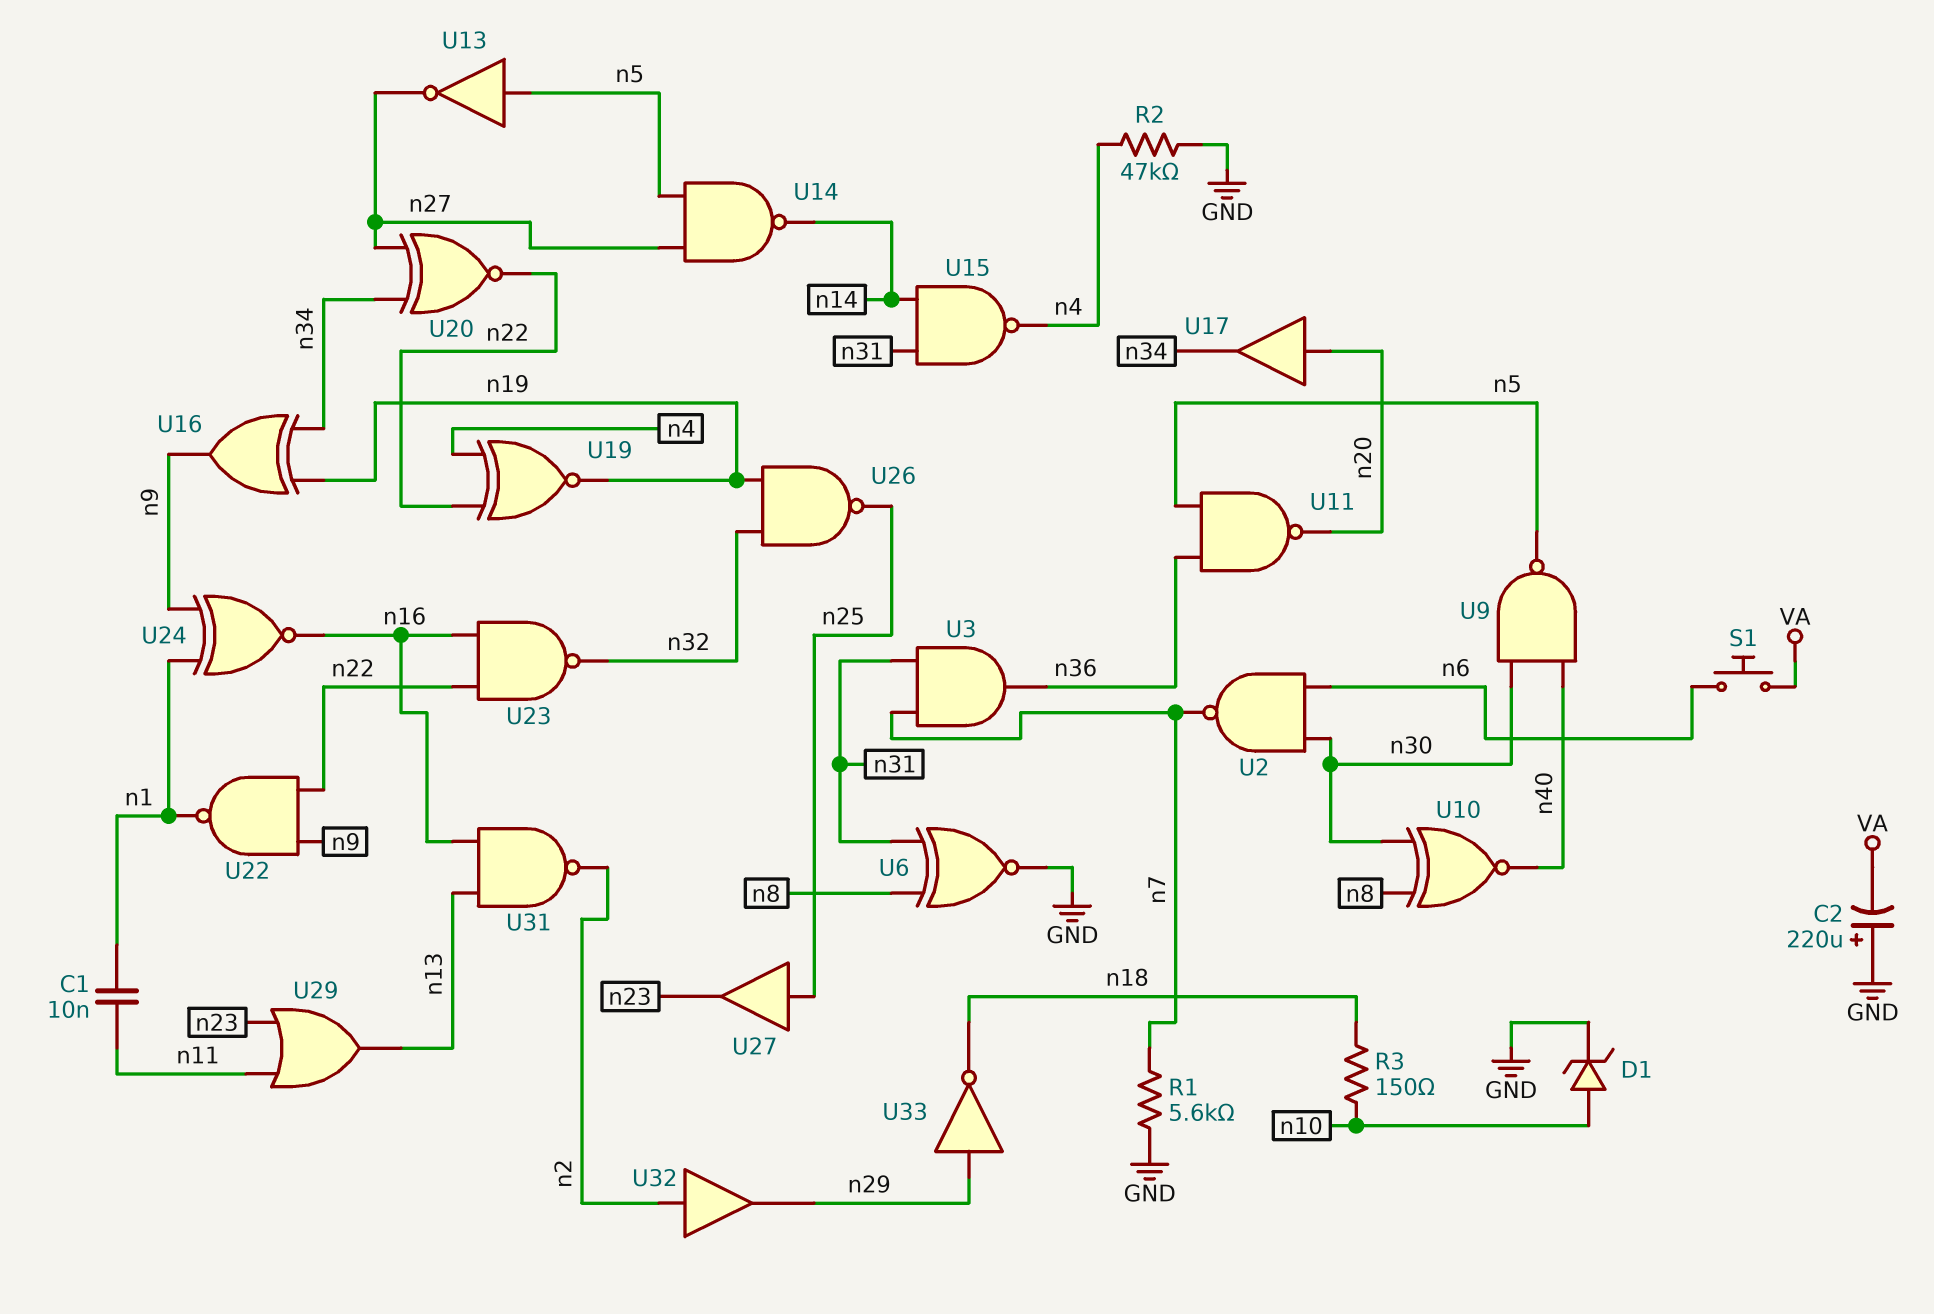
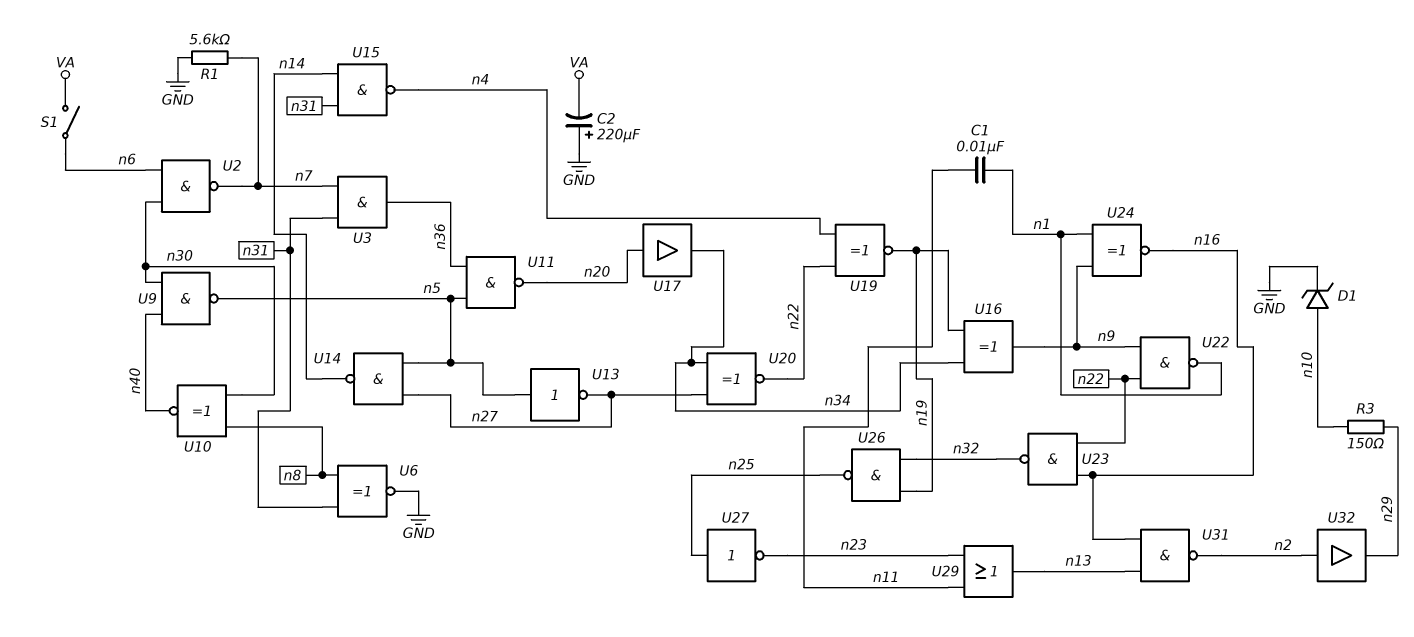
R2: 47k (GND, n4) -> none
R3: 150 (n10, n18) -> 150 (n10, n29)
S1: button (VA, n6) -> switch (VA, n6)
U27: buffer (in n25, out n23) -> NOT (in n25, out n23)
U33: NOT (in n29, out n18) -> none

